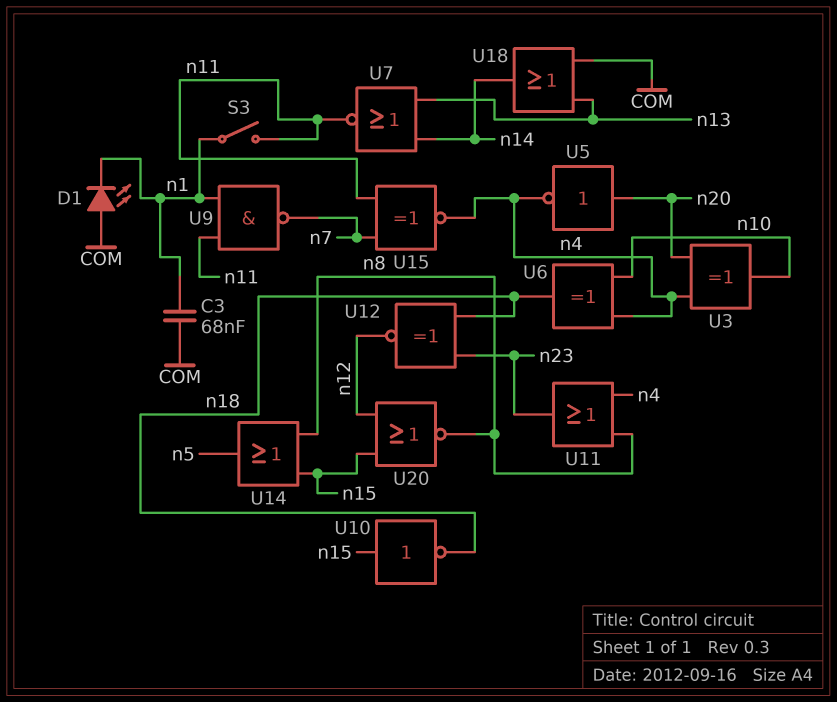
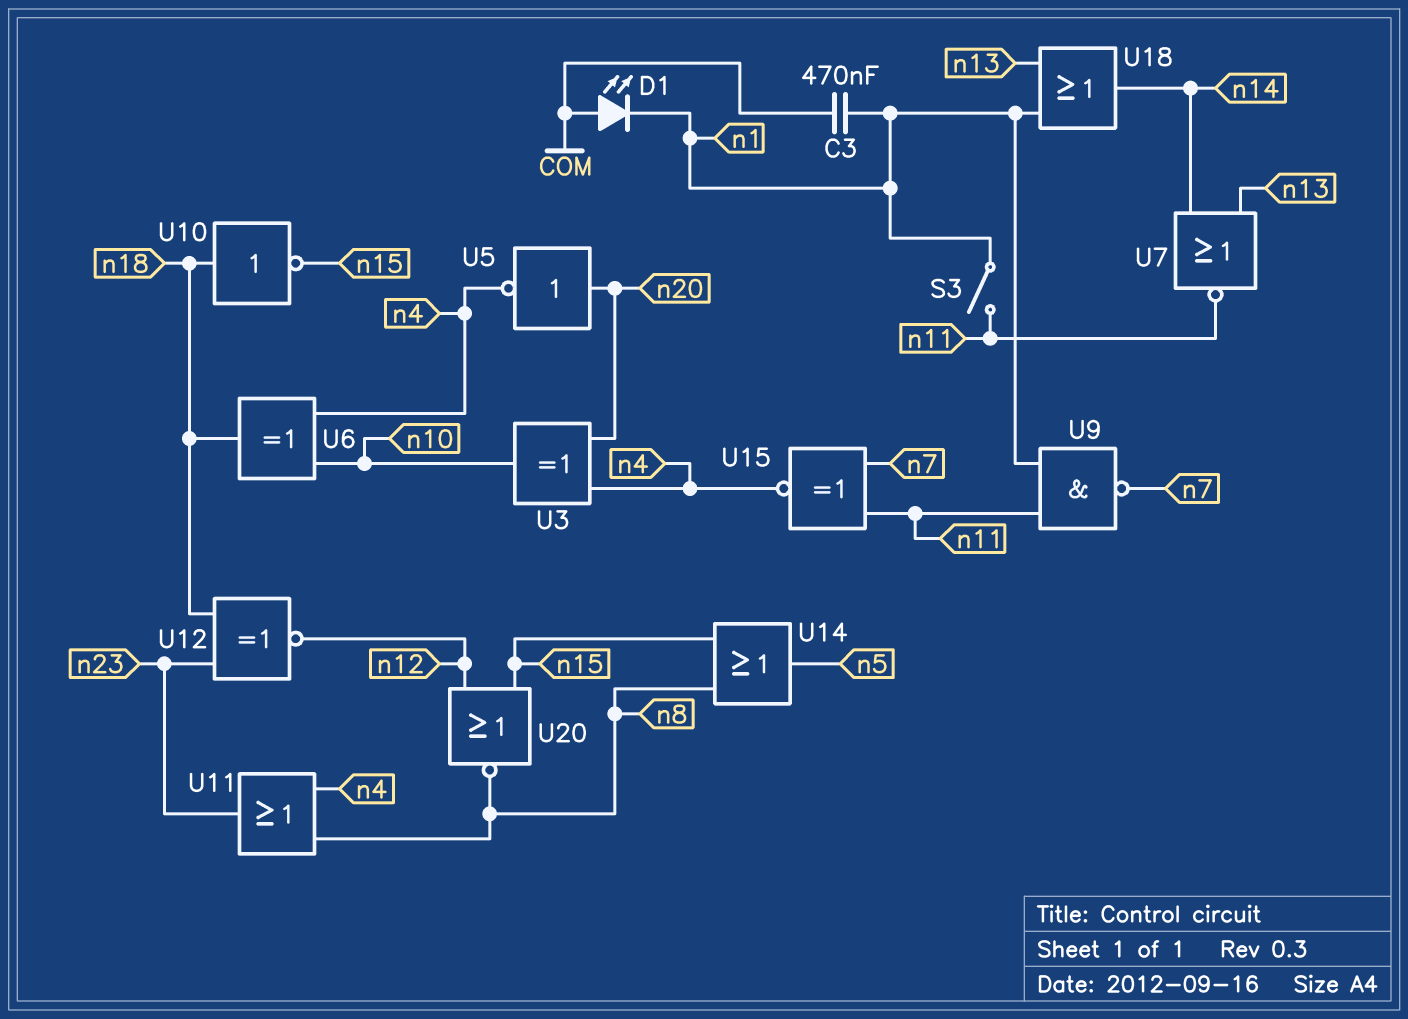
C3: 68nF (COM, n1) -> 470nF (COM, n1)
U10: NOT (in n15, out n18) -> NOT (in n18, out n15)
U18: OR (in COM, in n13, out n14) -> OR (in n1, in n13, out n14)

